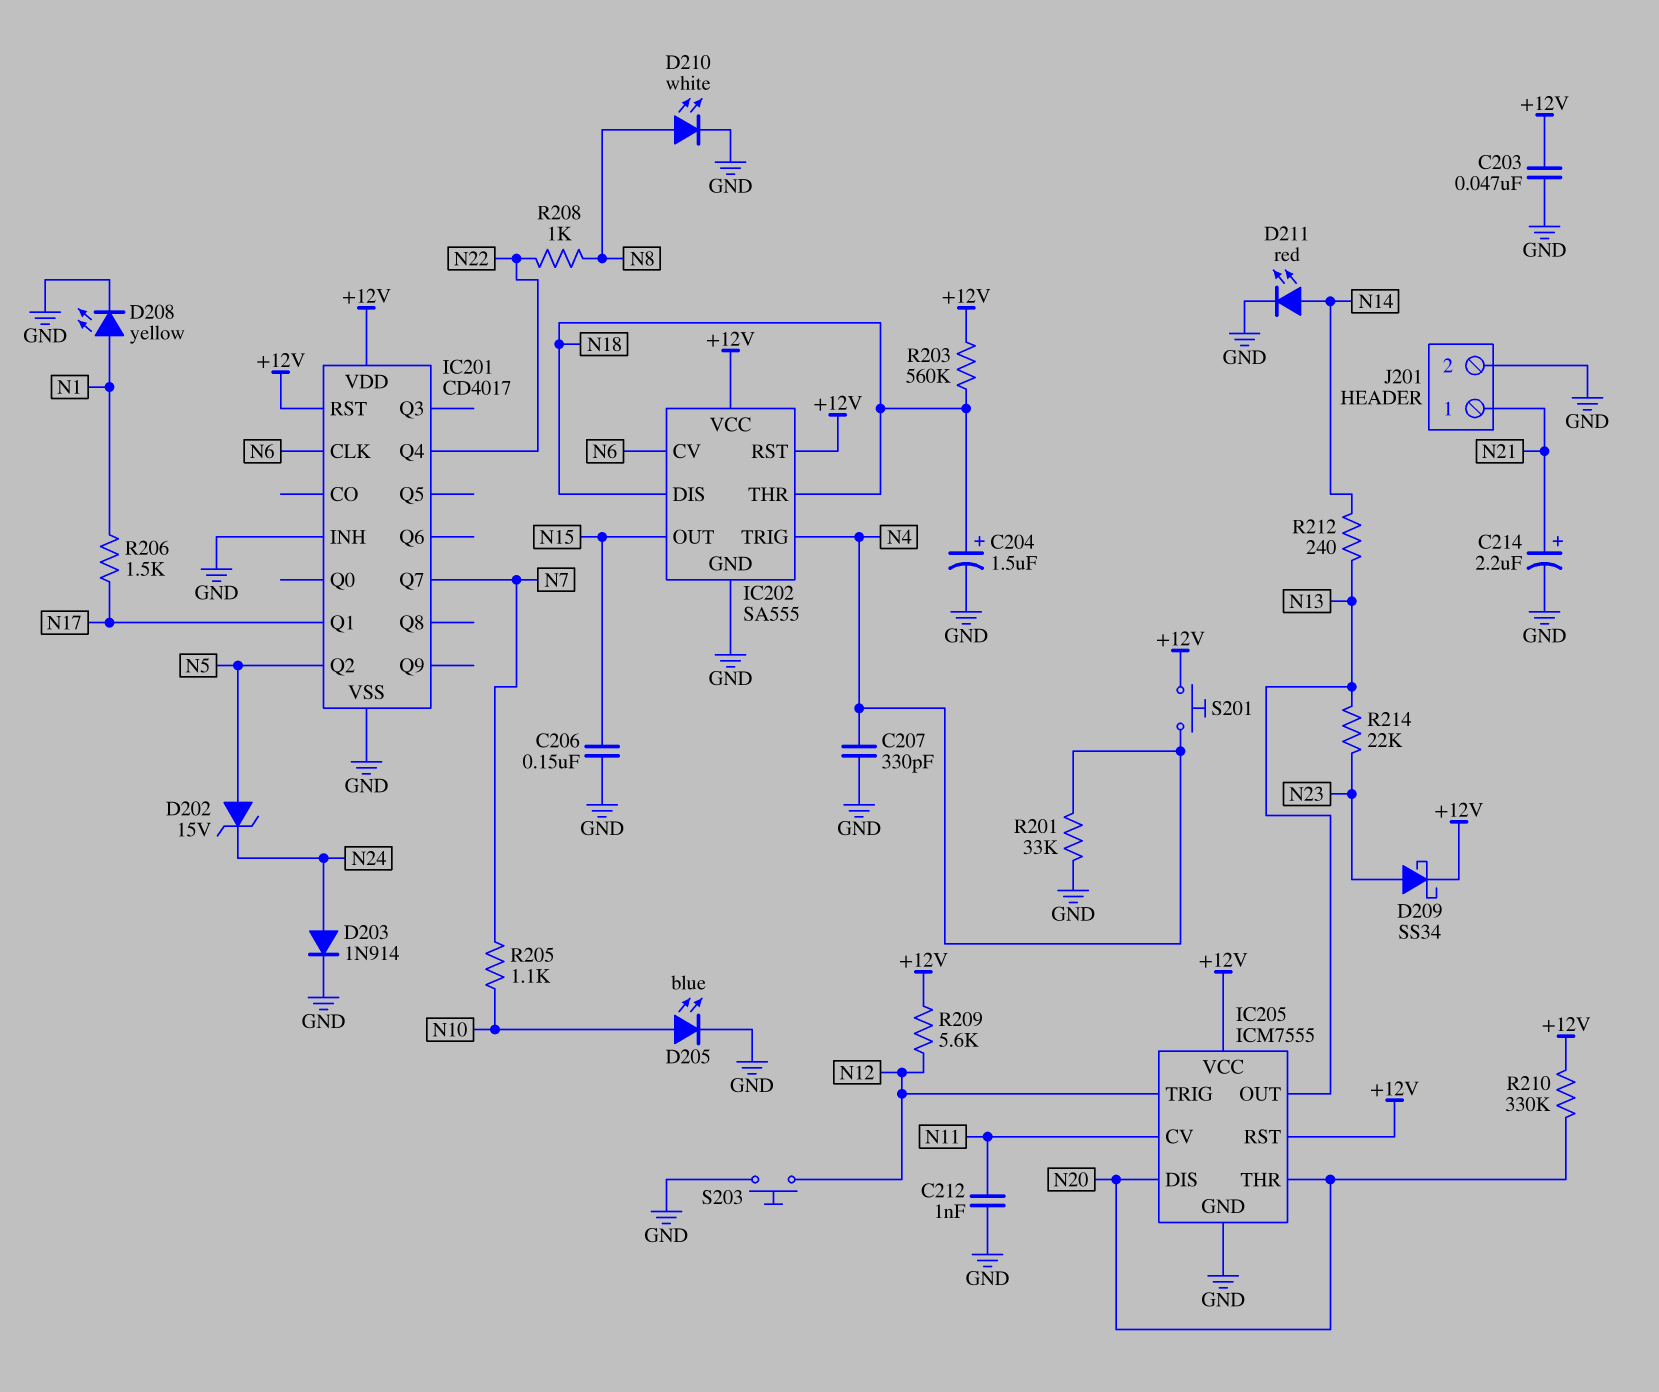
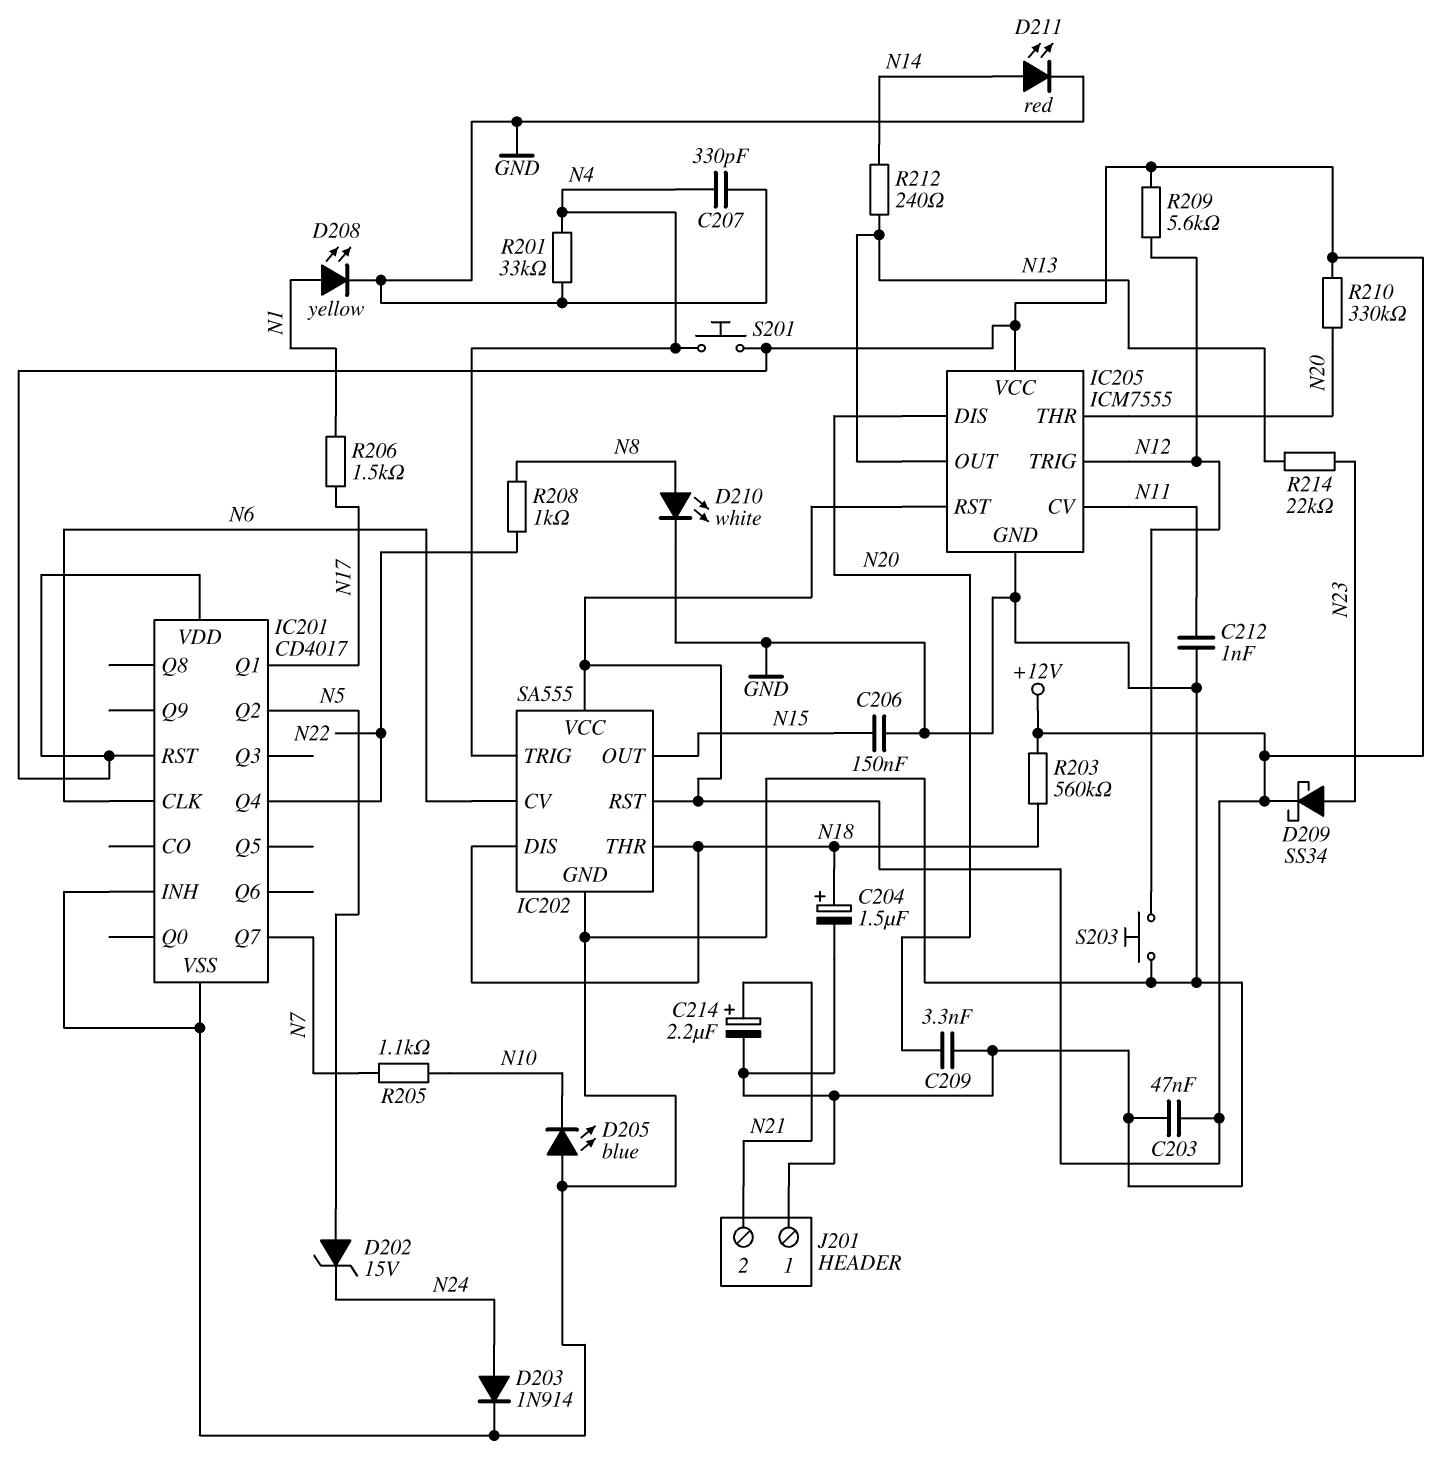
C209: none -> 3.3nF (GND, N20)
D205: LED blue (A N10, K GND) -> LED blue (A GND, K N10)
J201 pin 1: N21 -> GND
J201 pin 2: GND -> N21

